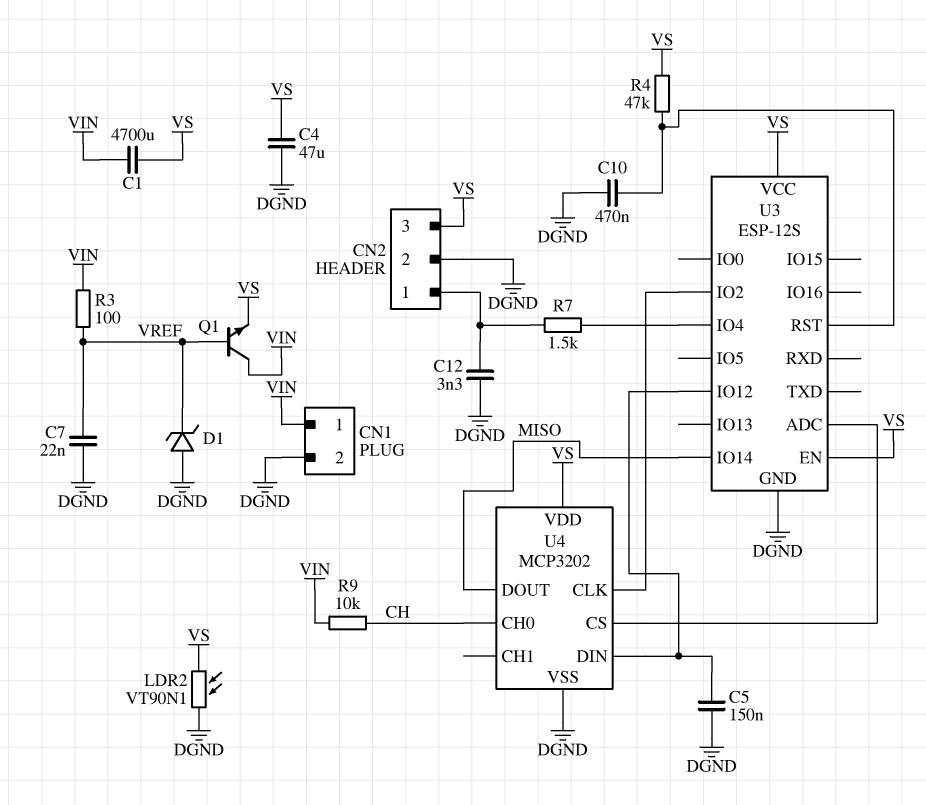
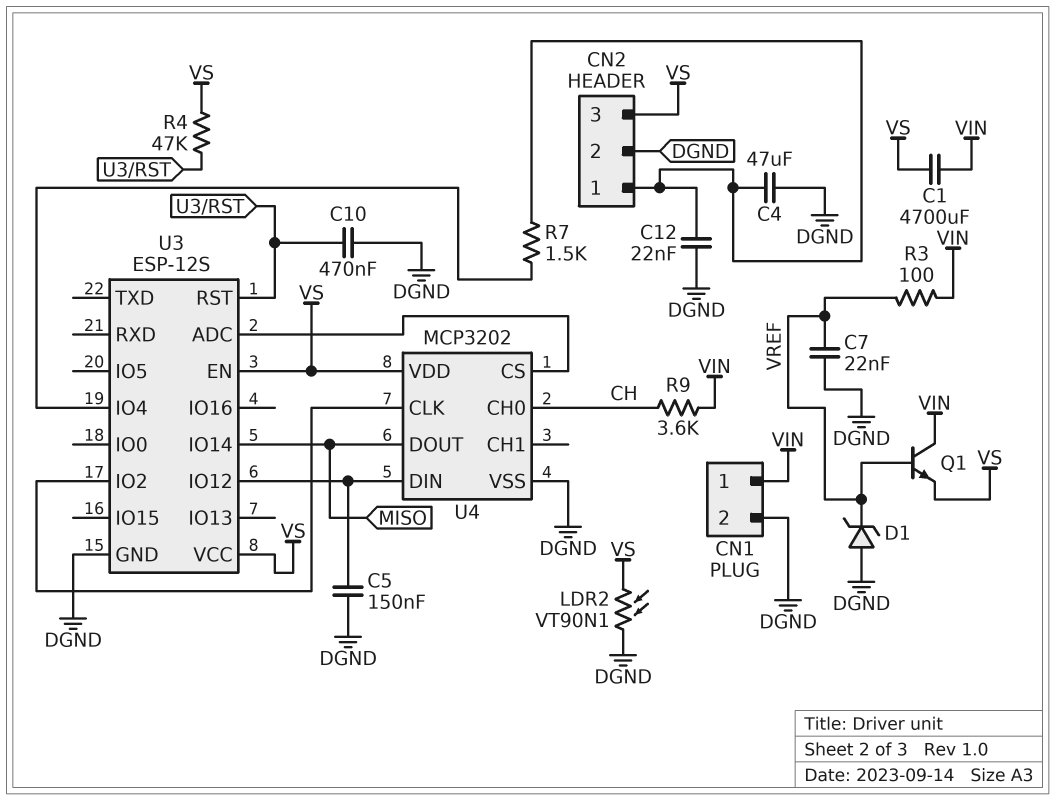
C4: 47uF (DGND, VS) -> 47uF (CN2/1, DGND)
C12: 3.3nF (CN2/1, DGND) -> 22nF (CN2/1, DGND)
R9: 10k (CH, VIN) -> 3.6k (CH, VIN)

